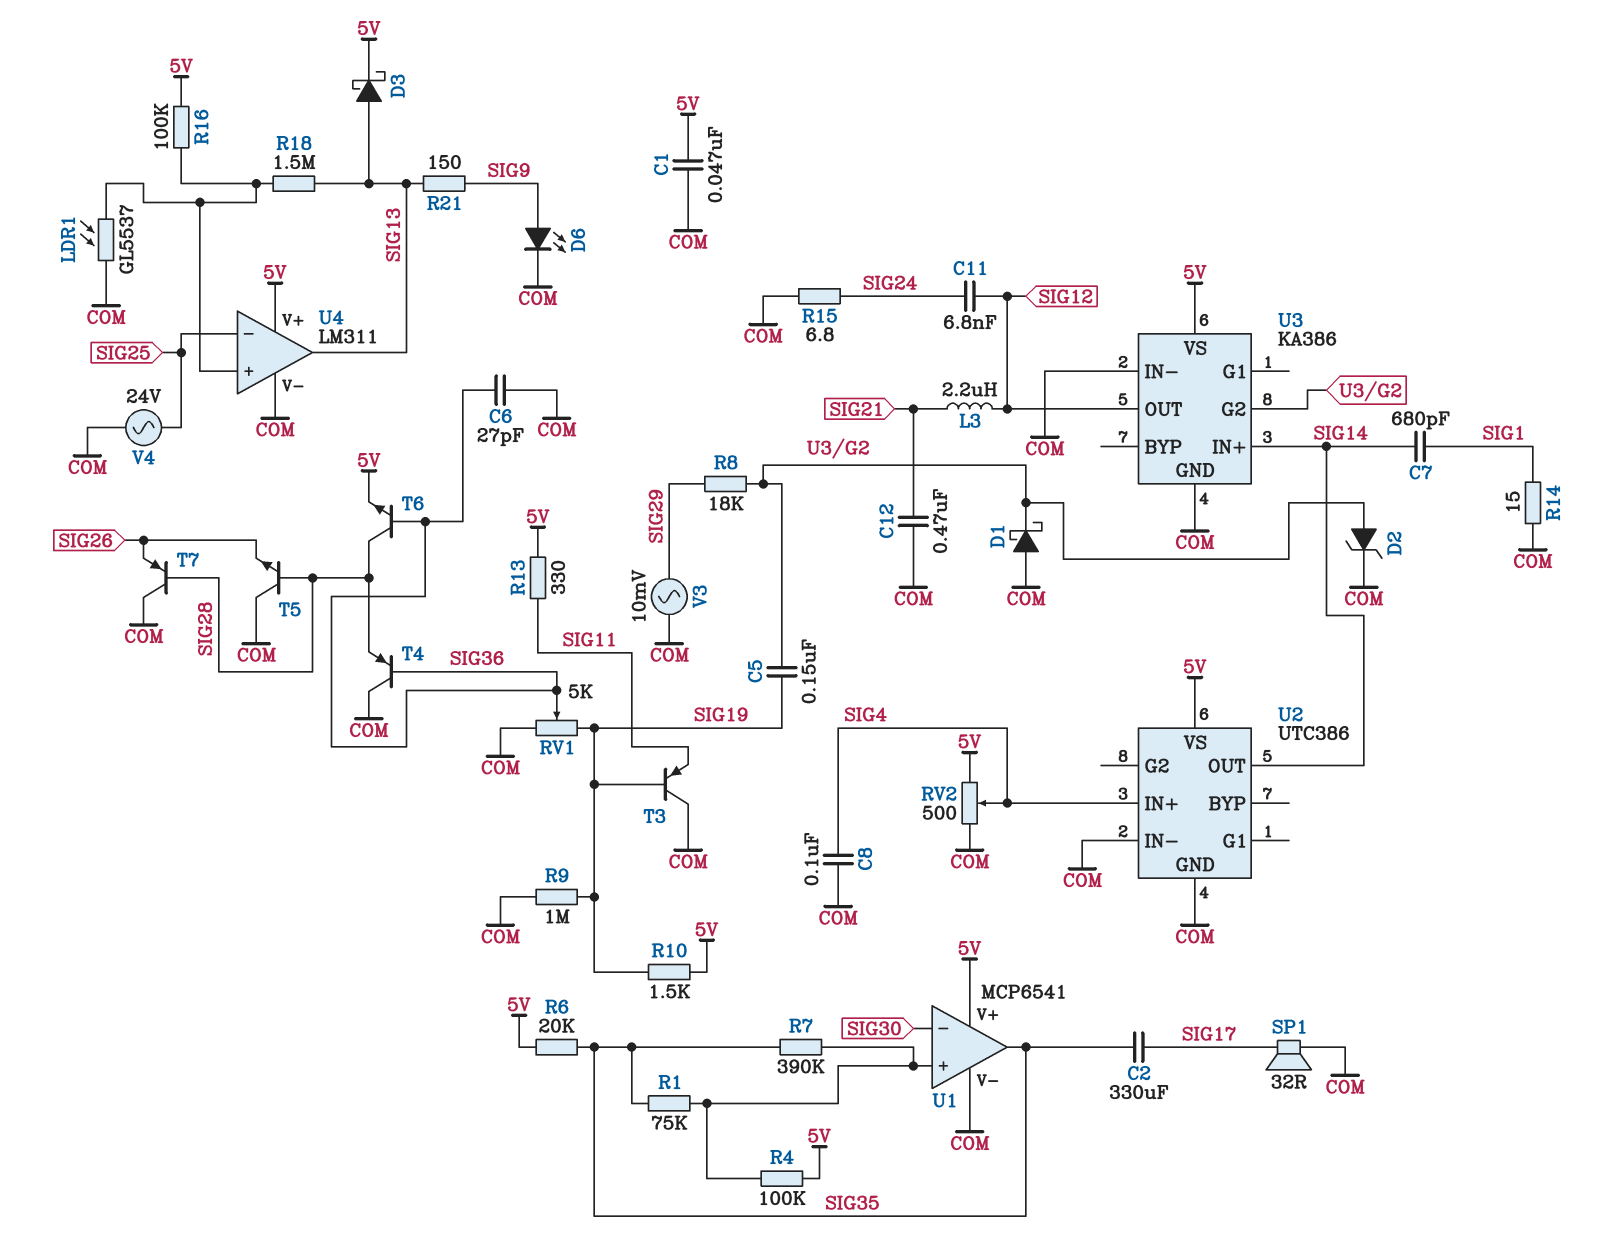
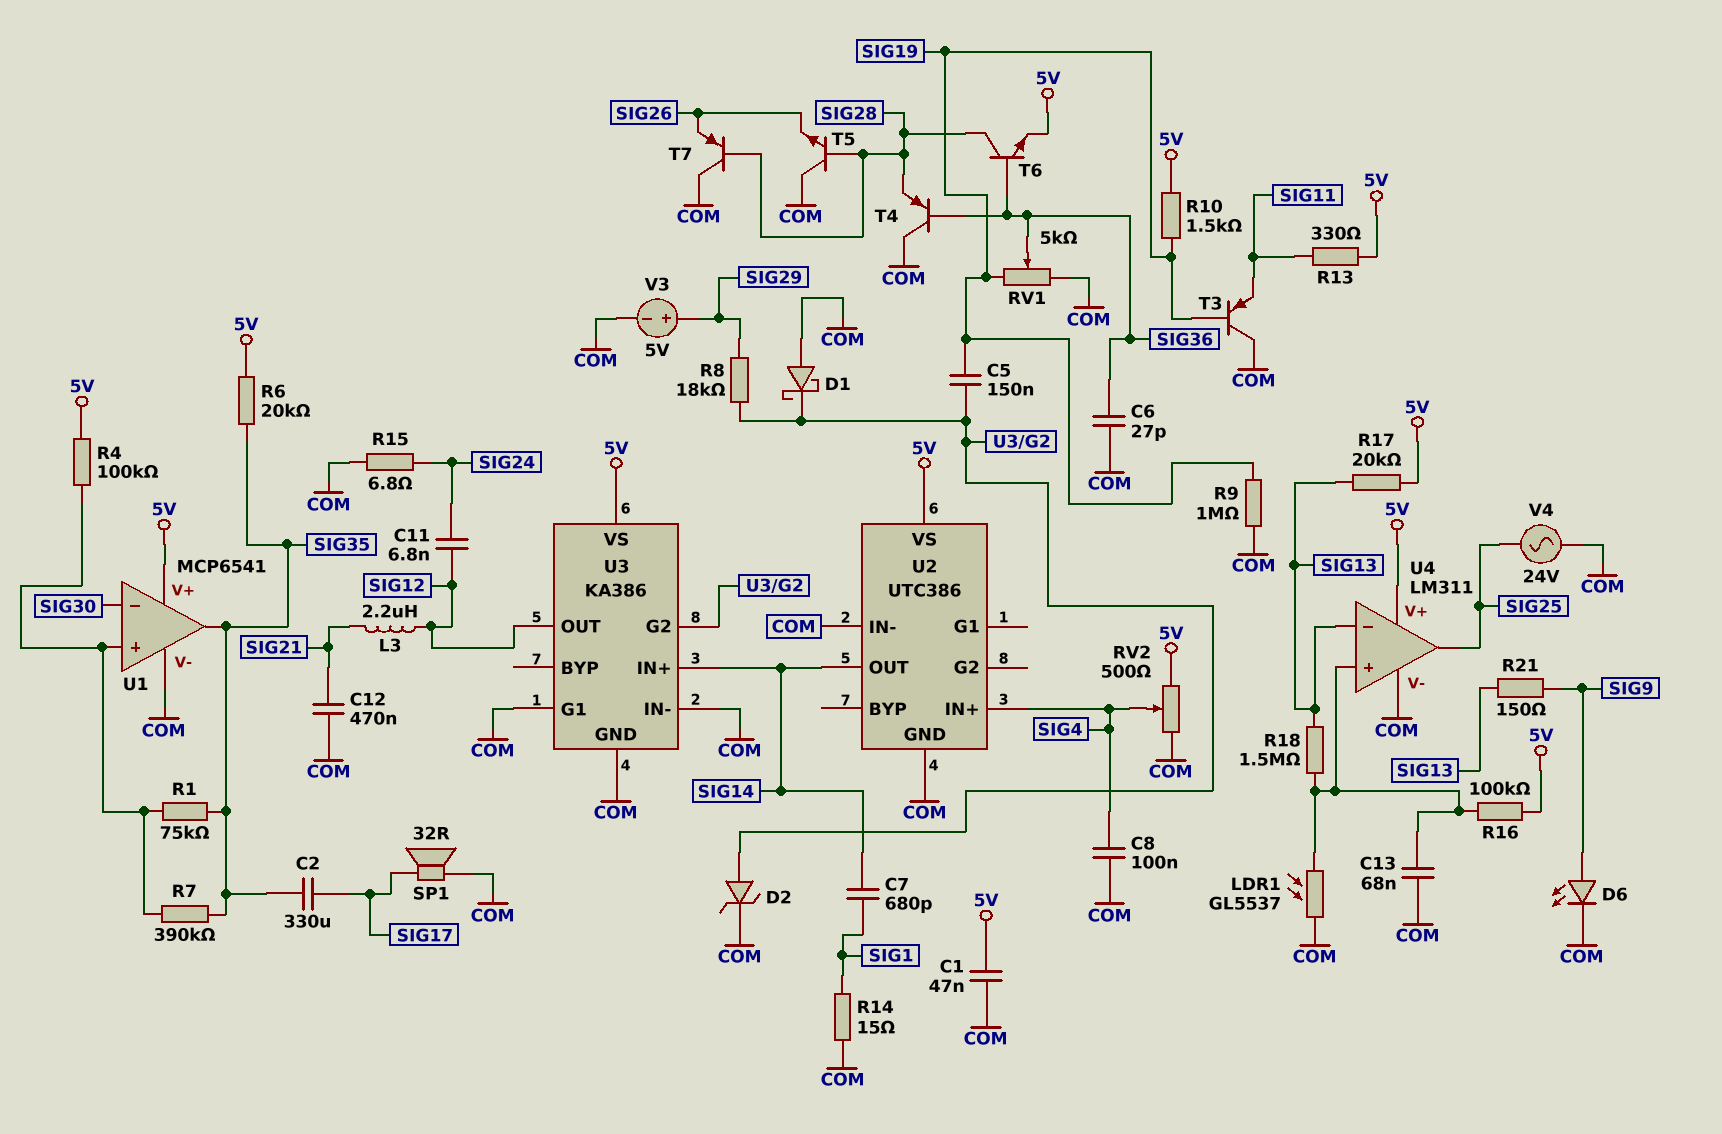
C13: none -> 68nF (COM, U4/in+)
D3: schottky (A SIG13, K 5V) -> none
R17: none -> 20k (5V, SIG13)
U3 pin G1: none -> COM
U4 pin in-: SIG25 -> SIG13
U4 pin out: SIG13 -> SIG25
V3: AC 10mV (COM, SIG29) -> 5V (plus SIG29, minus COM)

